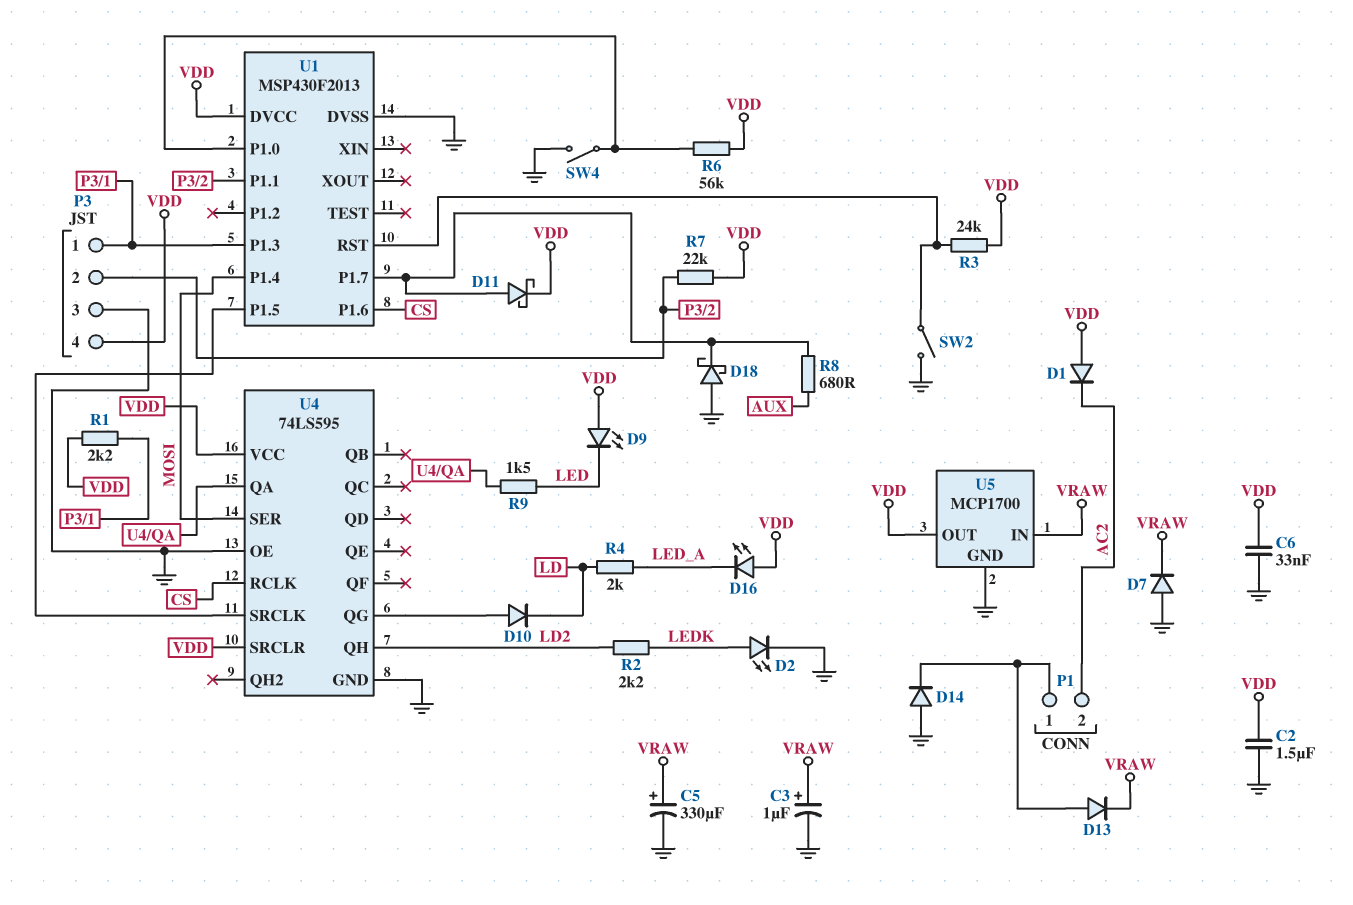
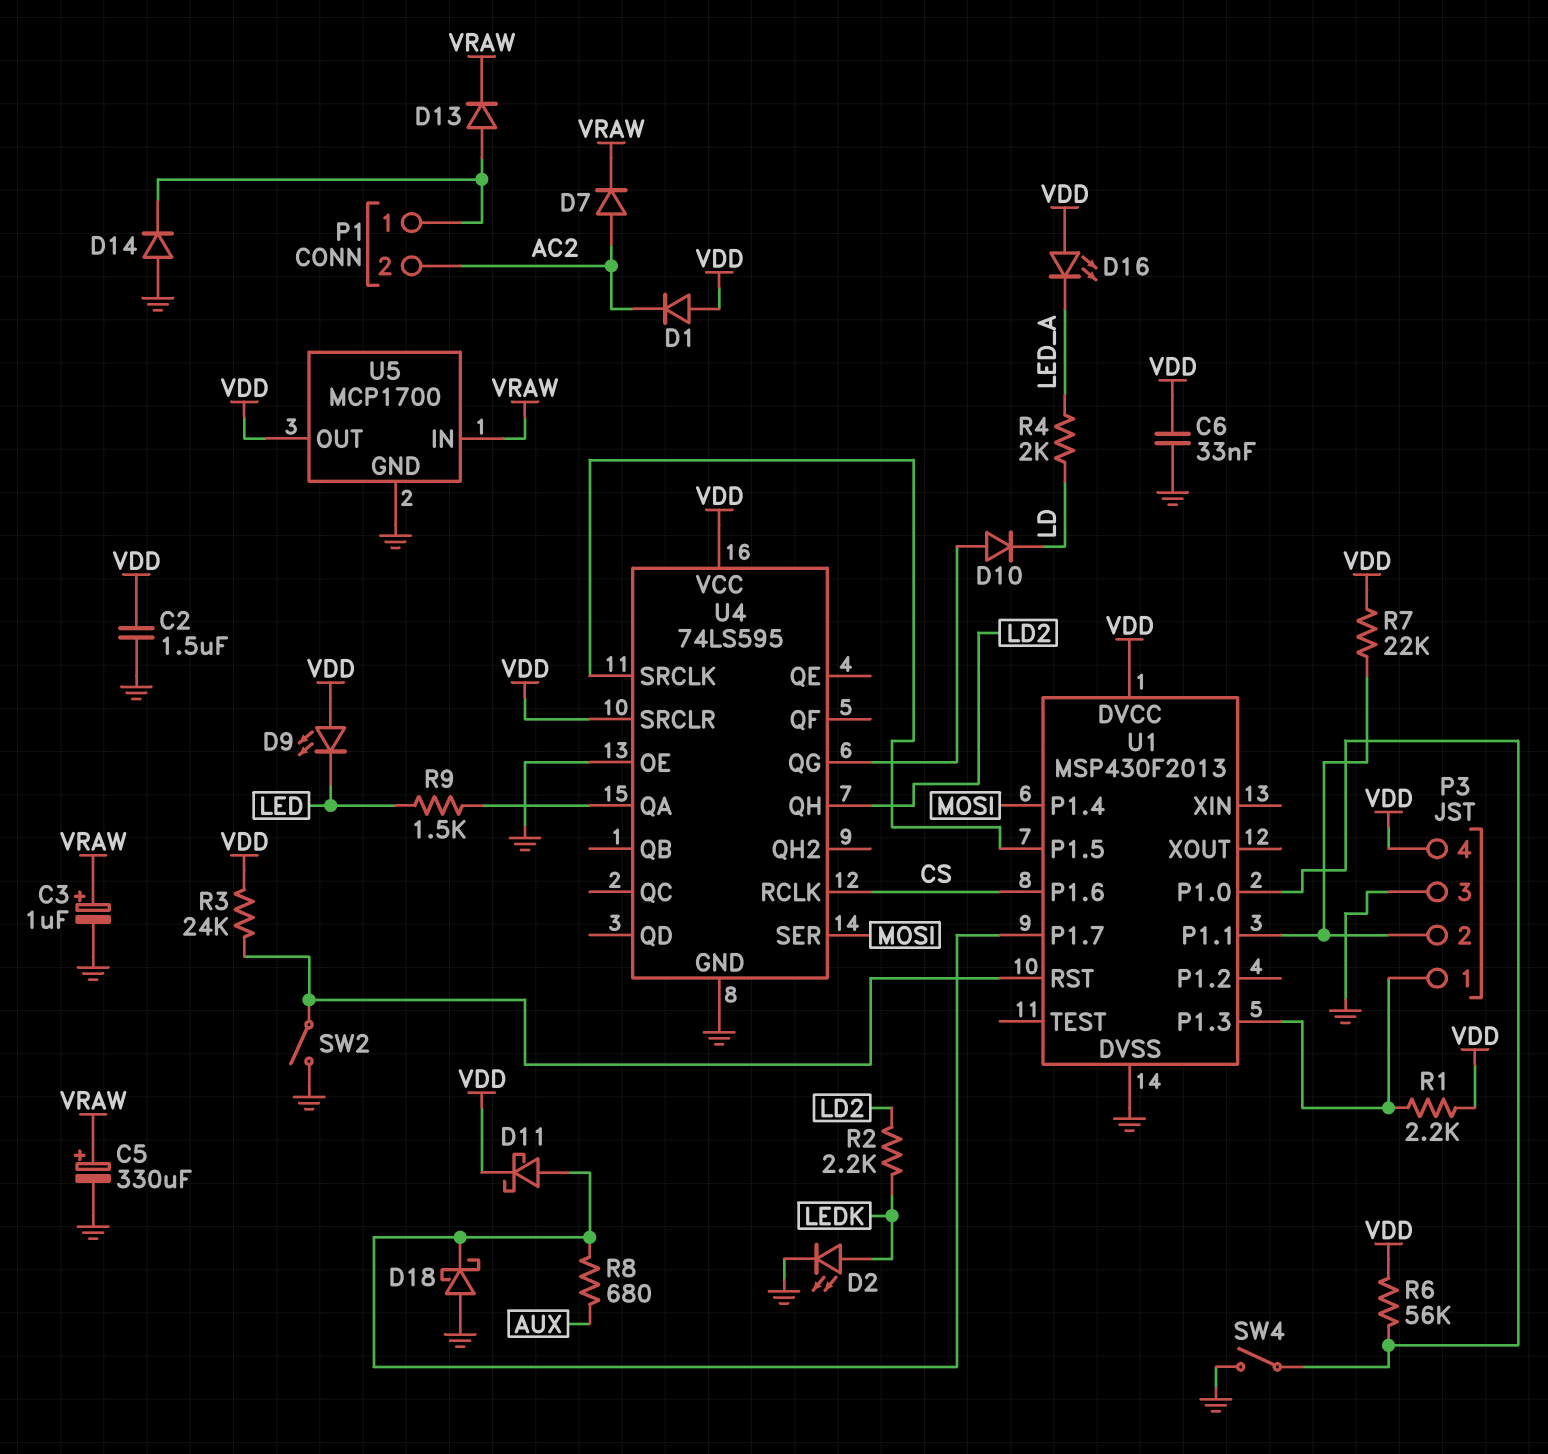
D7: diode (A GND, K VRAW) -> diode (A AC2, K VRAW)

